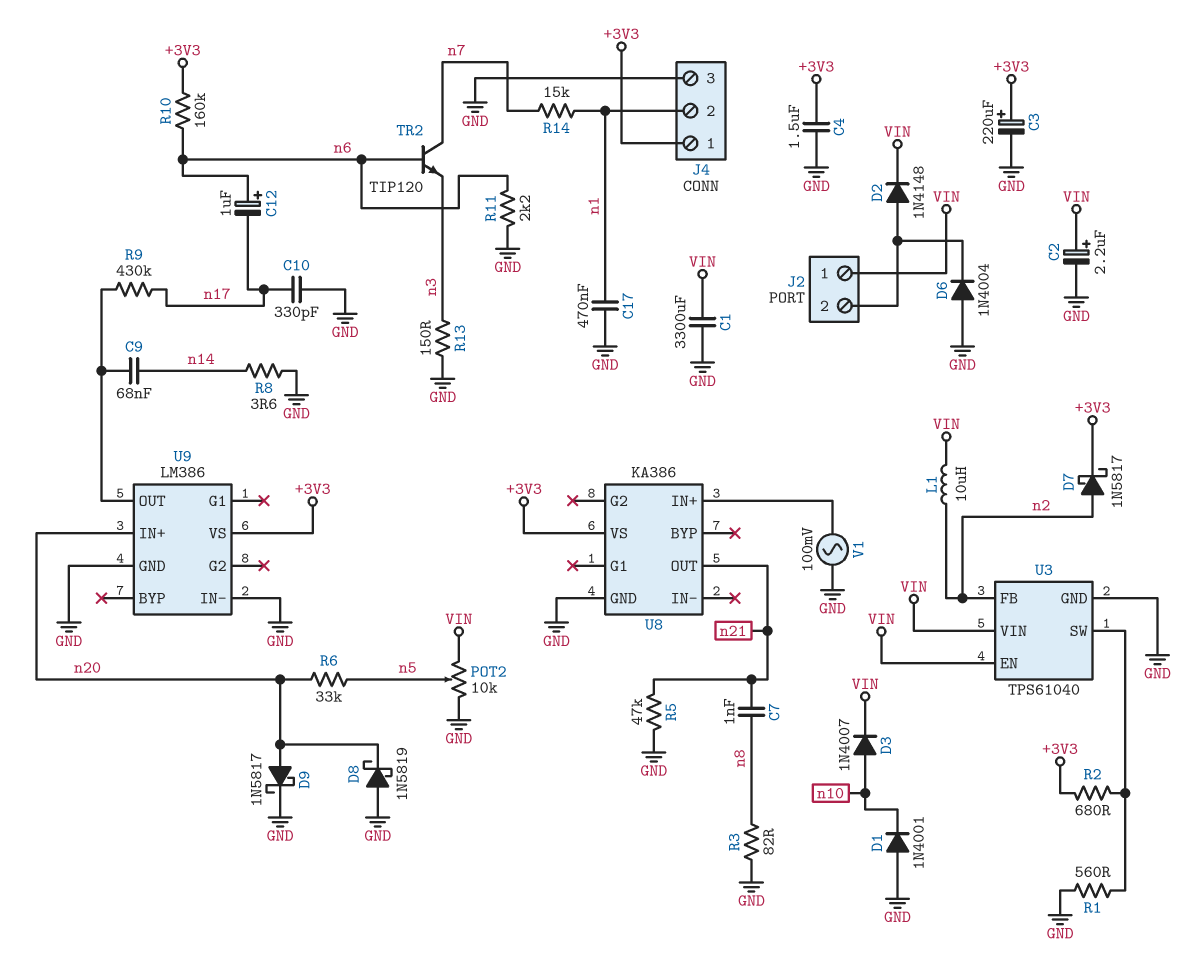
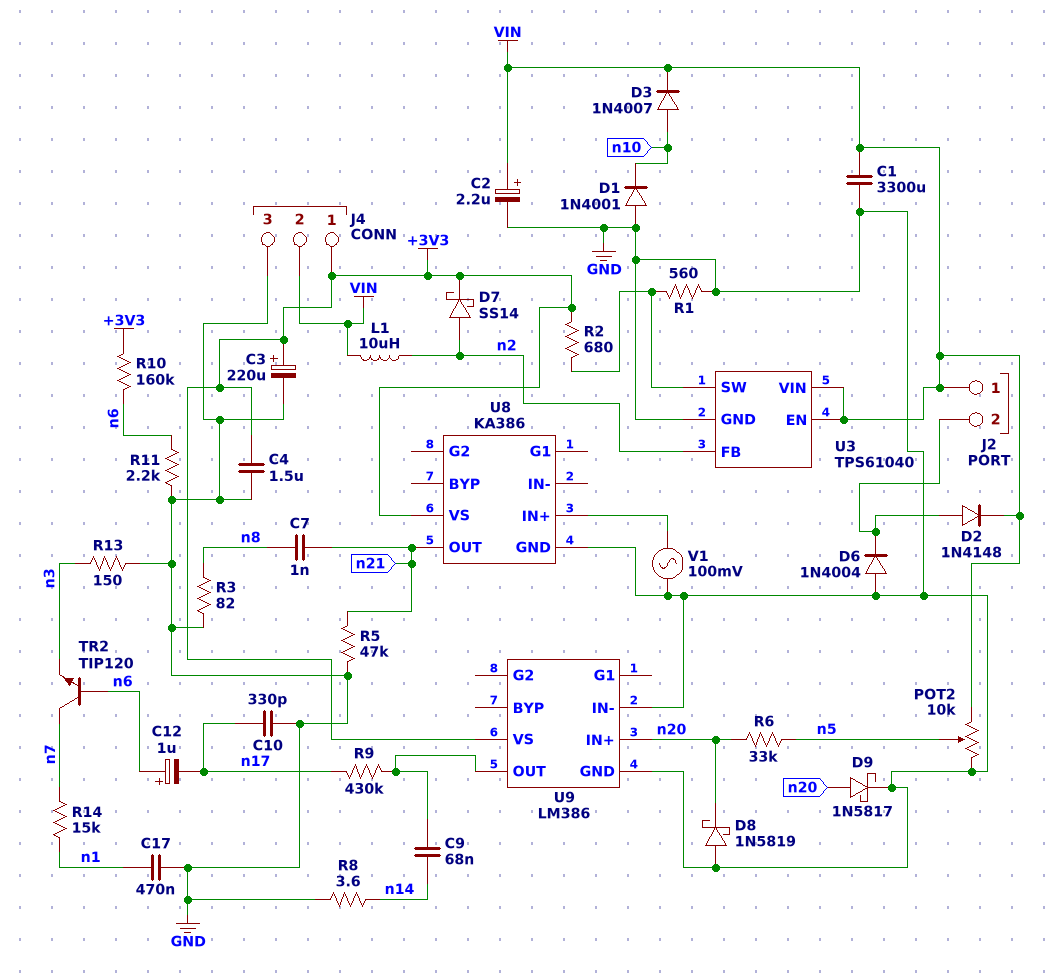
D7: schottky 1N5817 (A n2, K +3V3) -> schottky SS14 (A n2, K +3V3)
J4 pin 2: n1 -> VIN

